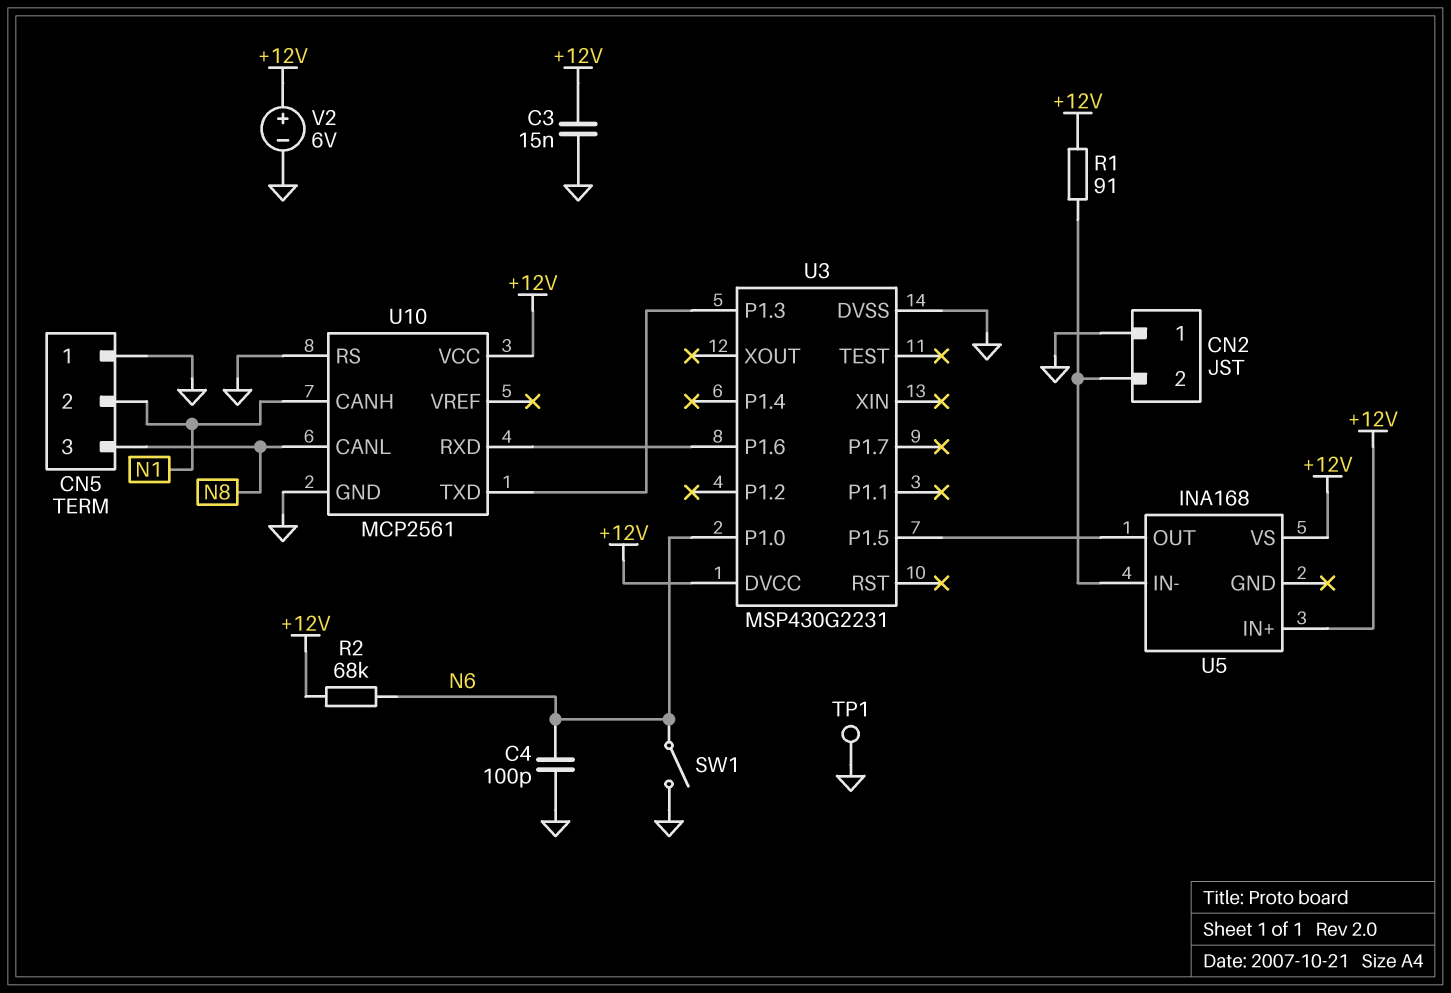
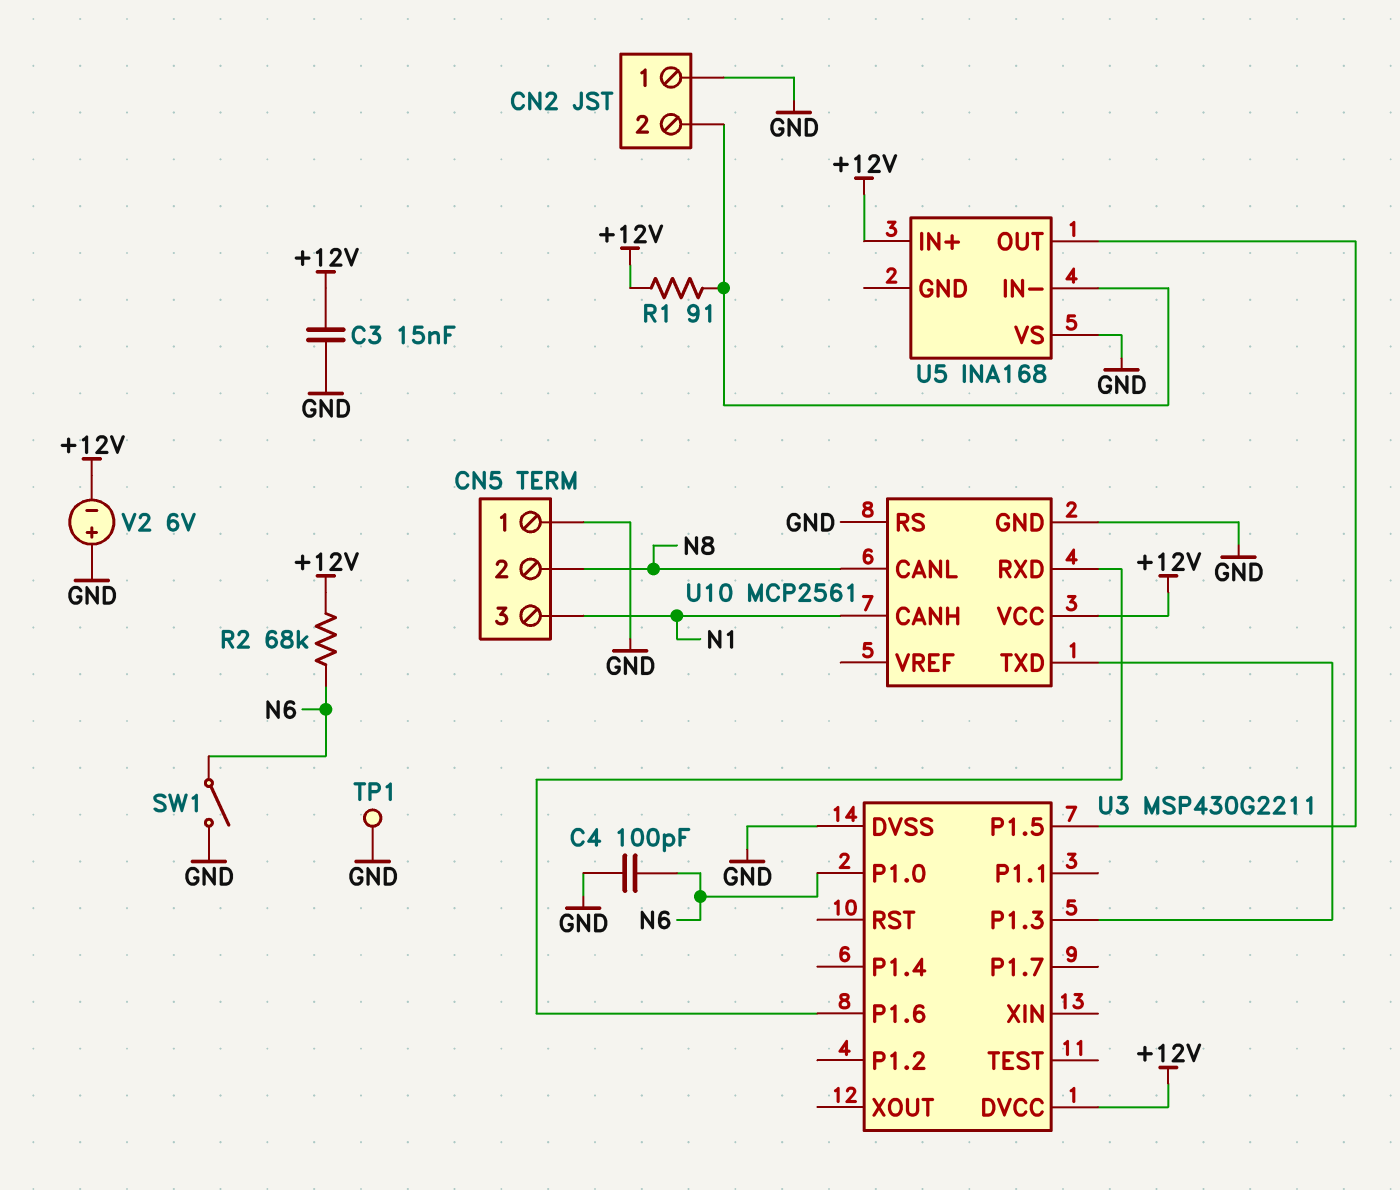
CN5 pin 2: N1 -> N8
CN5 pin 3: N8 -> N1
U3: MSP430G2231 -> MSP430G2211
U5 pin VS: +12V -> GND
V2: 6V (plus +12V, minus GND) -> 6V (plus GND, minus +12V)

